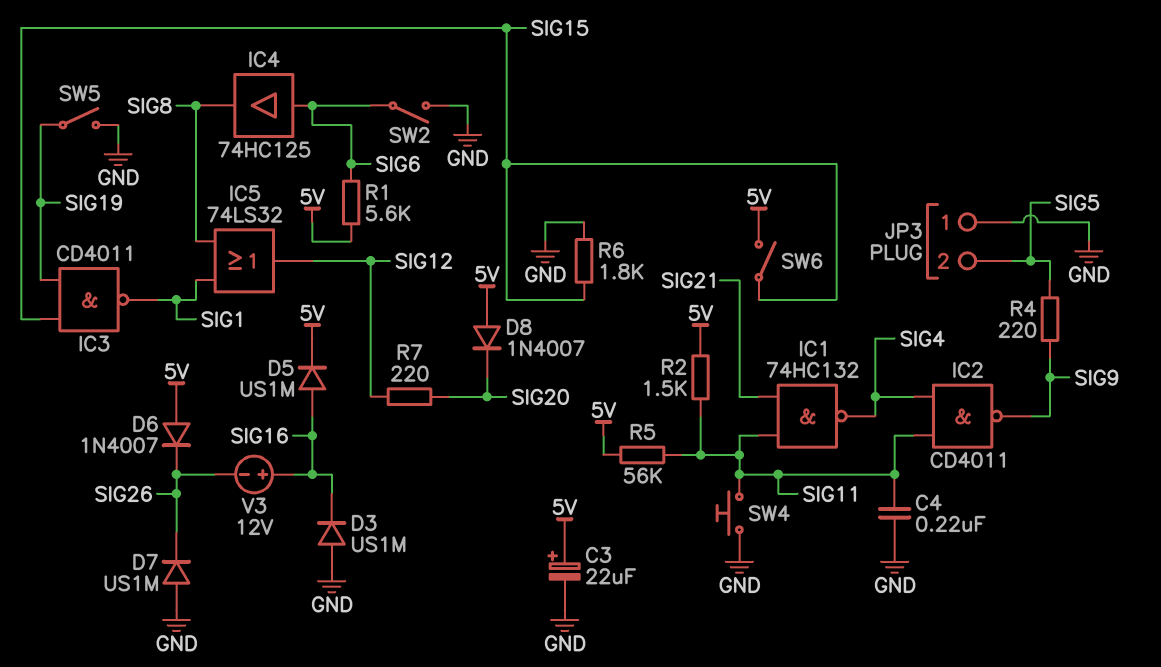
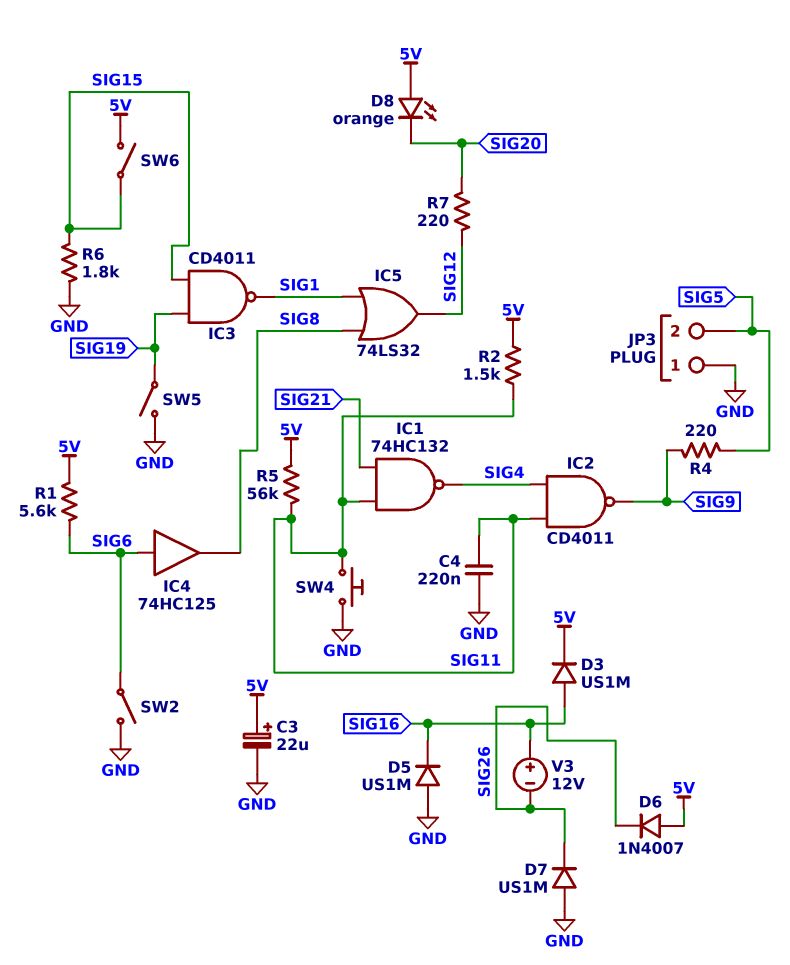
D3: diode US1M (A GND, K SIG16) -> diode US1M (A SIG16, K 5V)
D5: diode US1M (A SIG16, K 5V) -> diode US1M (A GND, K SIG16)
D8: diode 1N4007 (A 5V, K SIG20) -> LED orange (A 5V, K SIG20)

